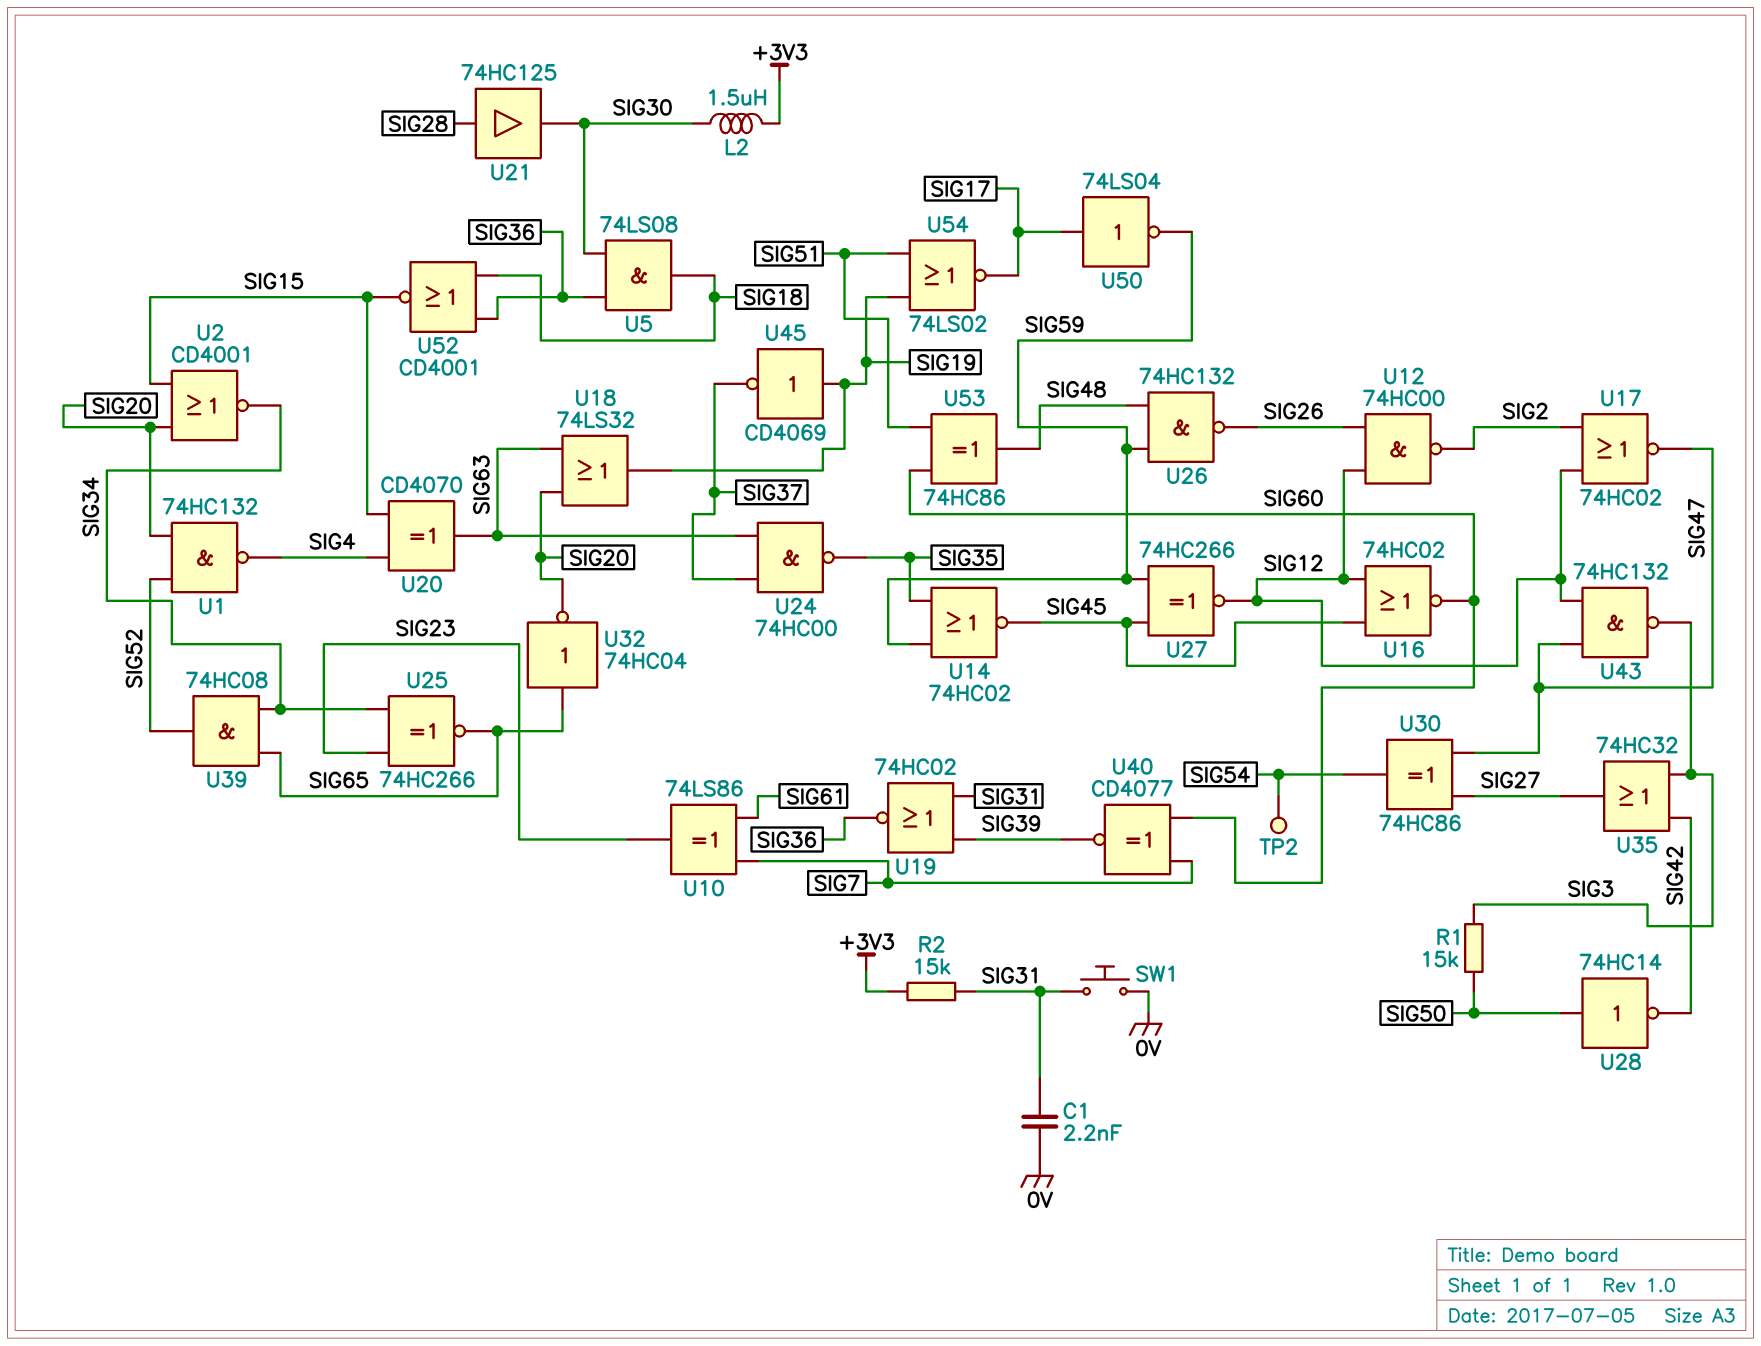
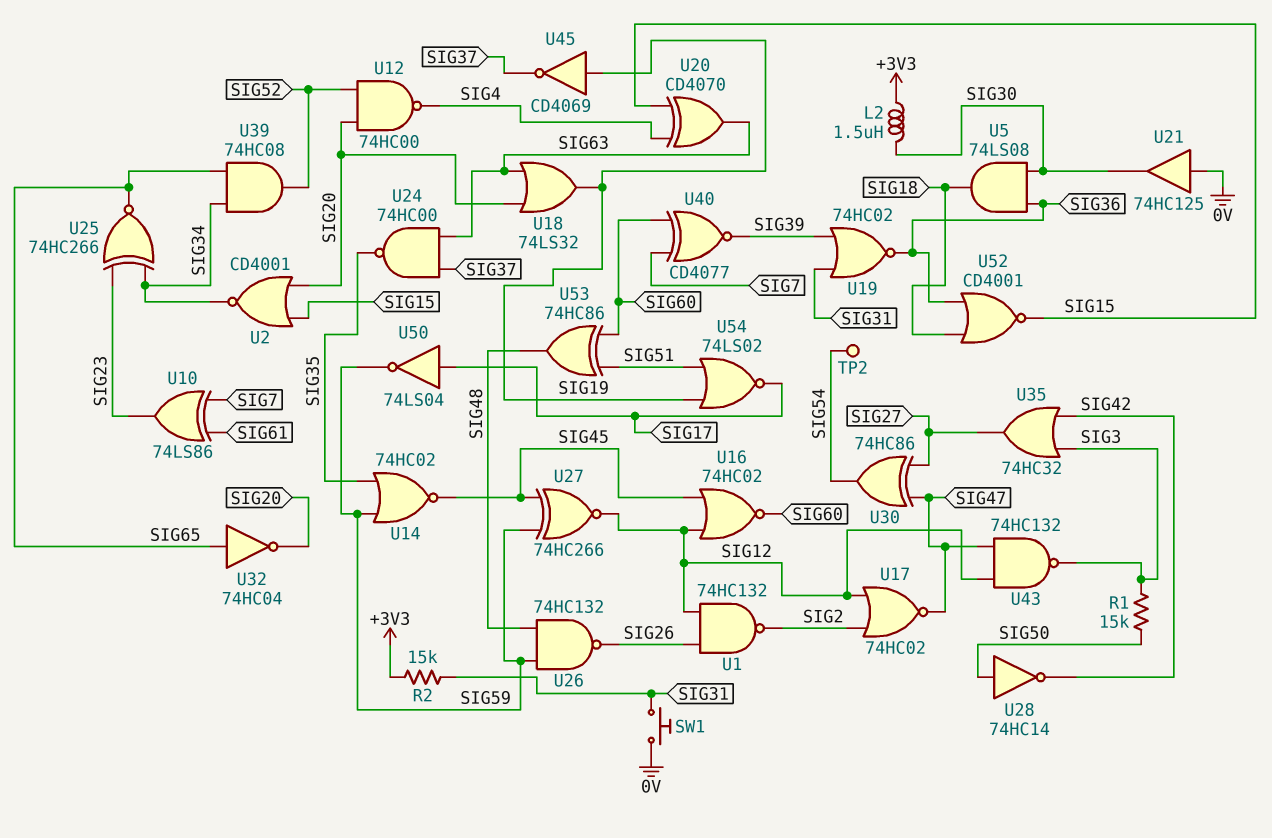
C1: 2.2nF (0V, SIG31) -> none
U1: NAND 74HC132 (in SIG20, in SIG52, out SIG4) -> NAND 74HC132 (in SIG12, in SIG26, out SIG2)
U12: NAND 74HC00 (in SIG12, in SIG26, out SIG2) -> NAND 74HC00 (in SIG20, in SIG52, out SIG4)
U21: buffer 74HC125 (in SIG28, out SIG30) -> buffer 74HC125 (in 0V, out SIG30)

